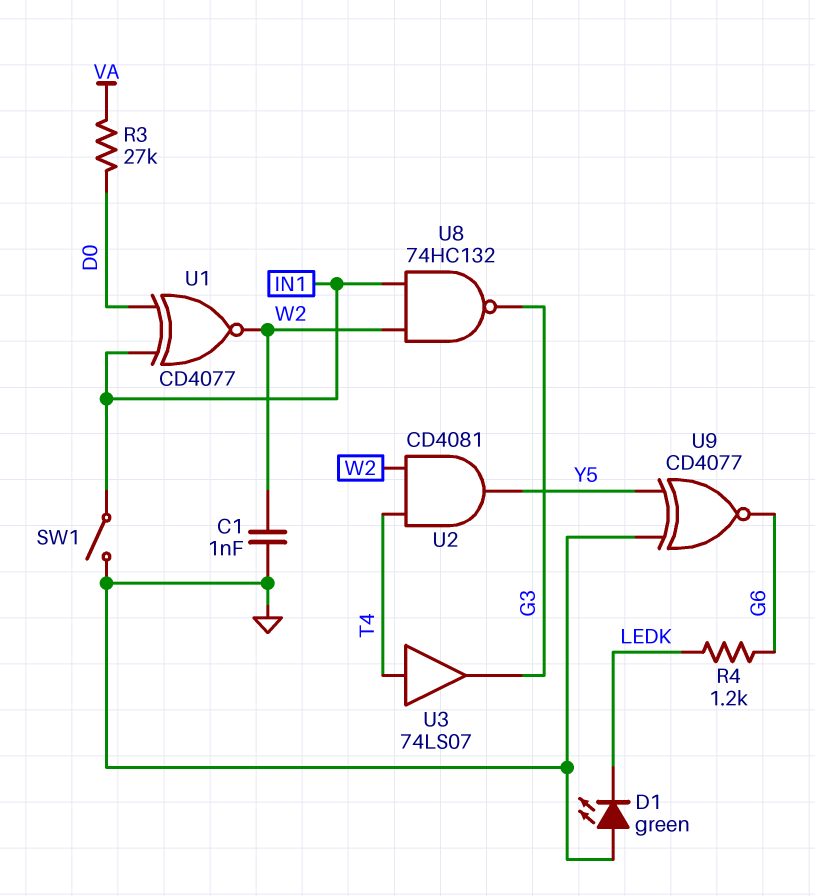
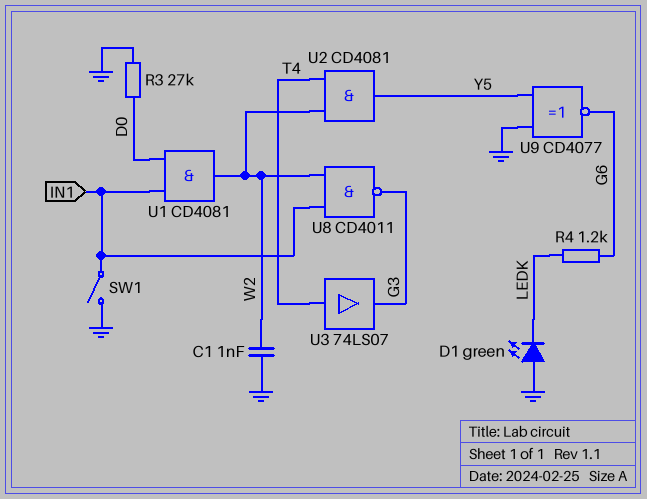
R3: 27k (D0, VA) -> 27k (D0, GND)
U1: XNOR CD4077 (in D0, in IN1, out W2) -> AND CD4081 (in D0, in IN1, out W2)
U8: NAND 74HC132 (in IN1, in W2, out G3) -> NAND CD4011 (in IN1, in W2, out G3)

